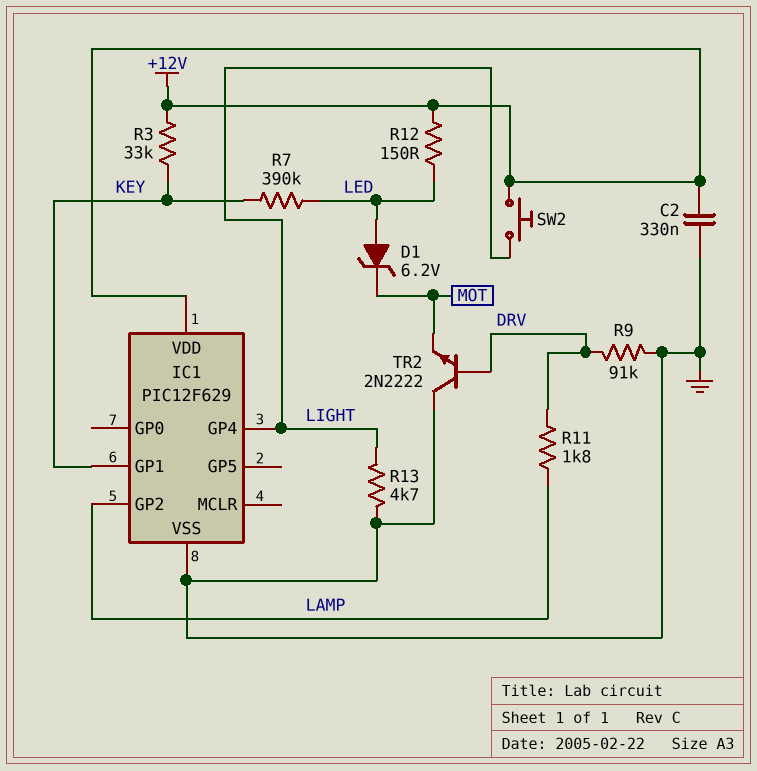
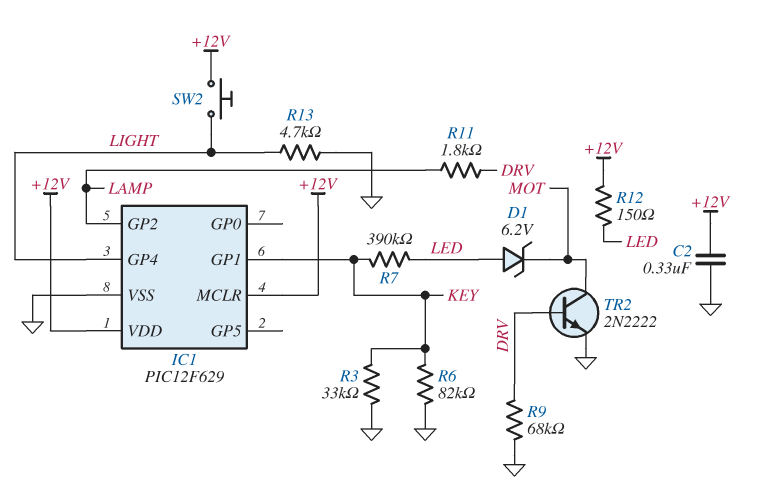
IC1 pin MCLR: none -> +12V
R3: 33k (+12V, KEY) -> 33k (GND, KEY)
R6: none -> 82k (GND, KEY)
R9: 91k (DRV, GND) -> 68k (DRV, GND)
TR2: NPN 2N2222 (B DRV, C GND, E MOT) -> NPN 2N2222 (B DRV, C MOT, E GND)

